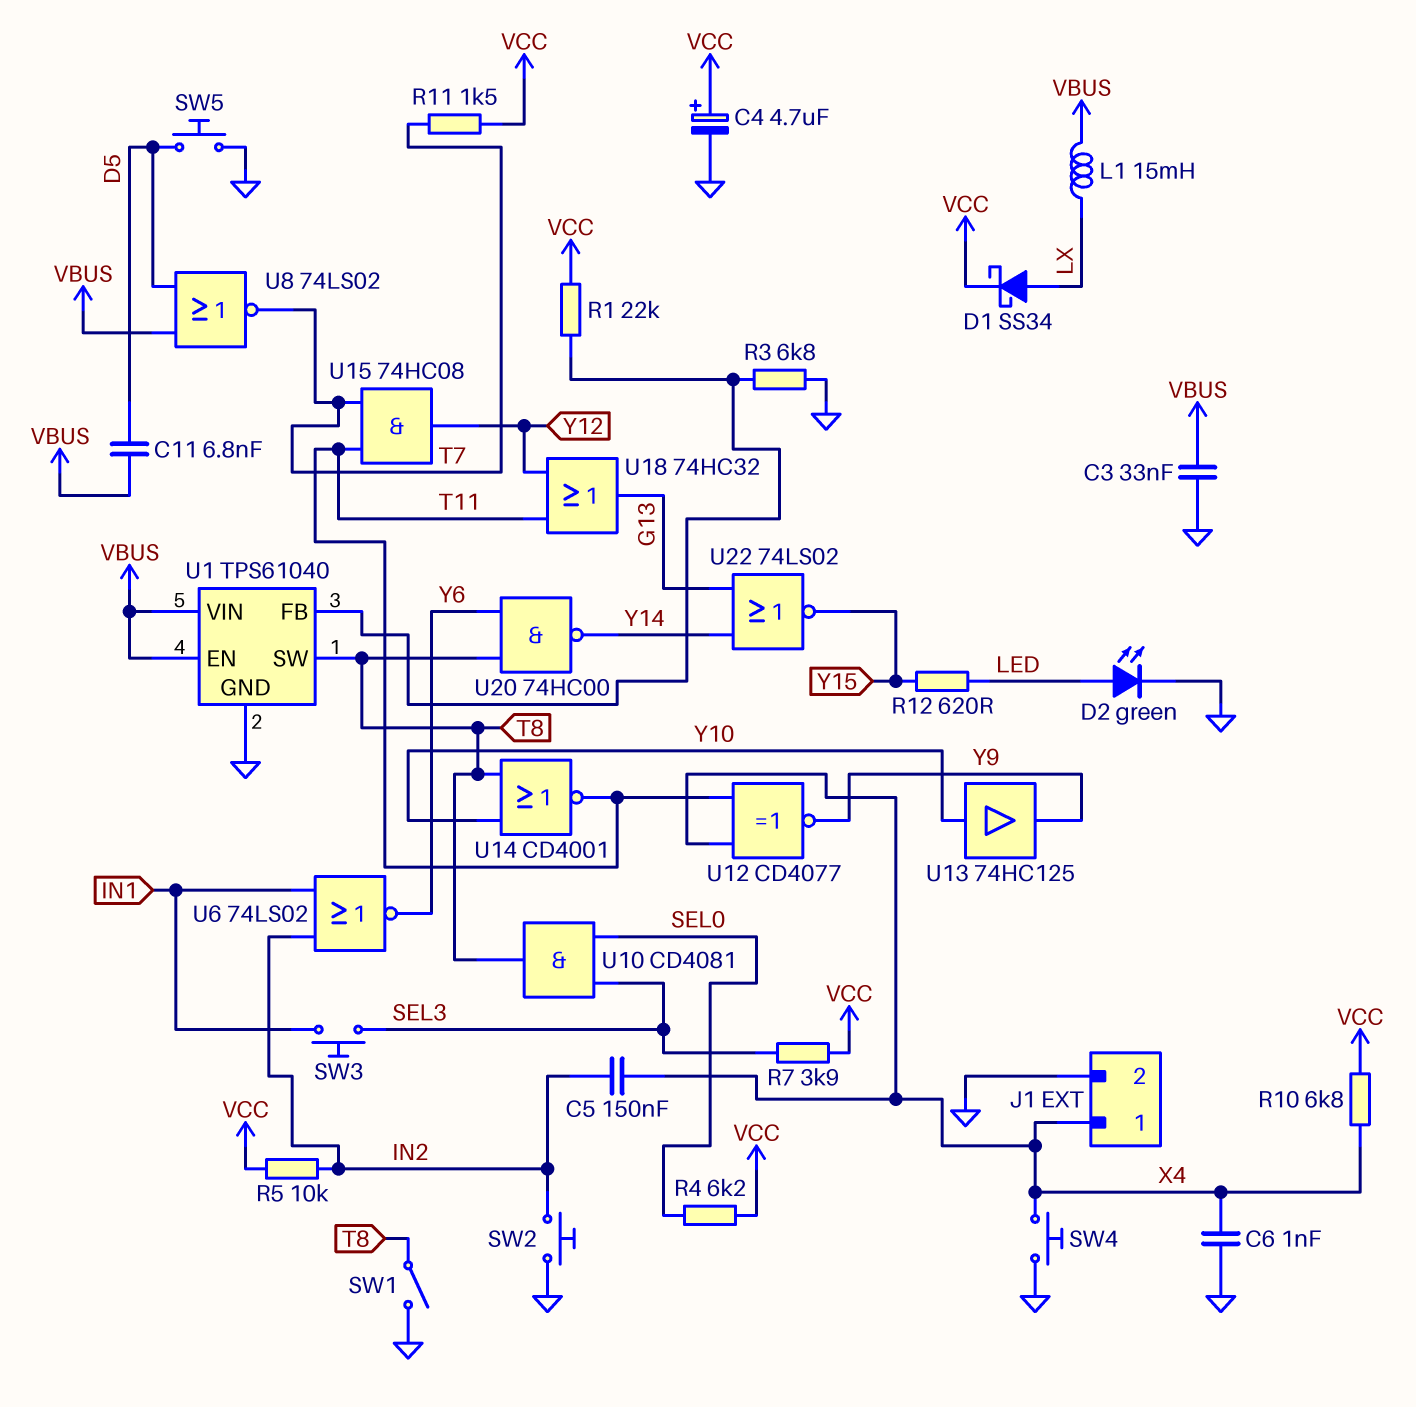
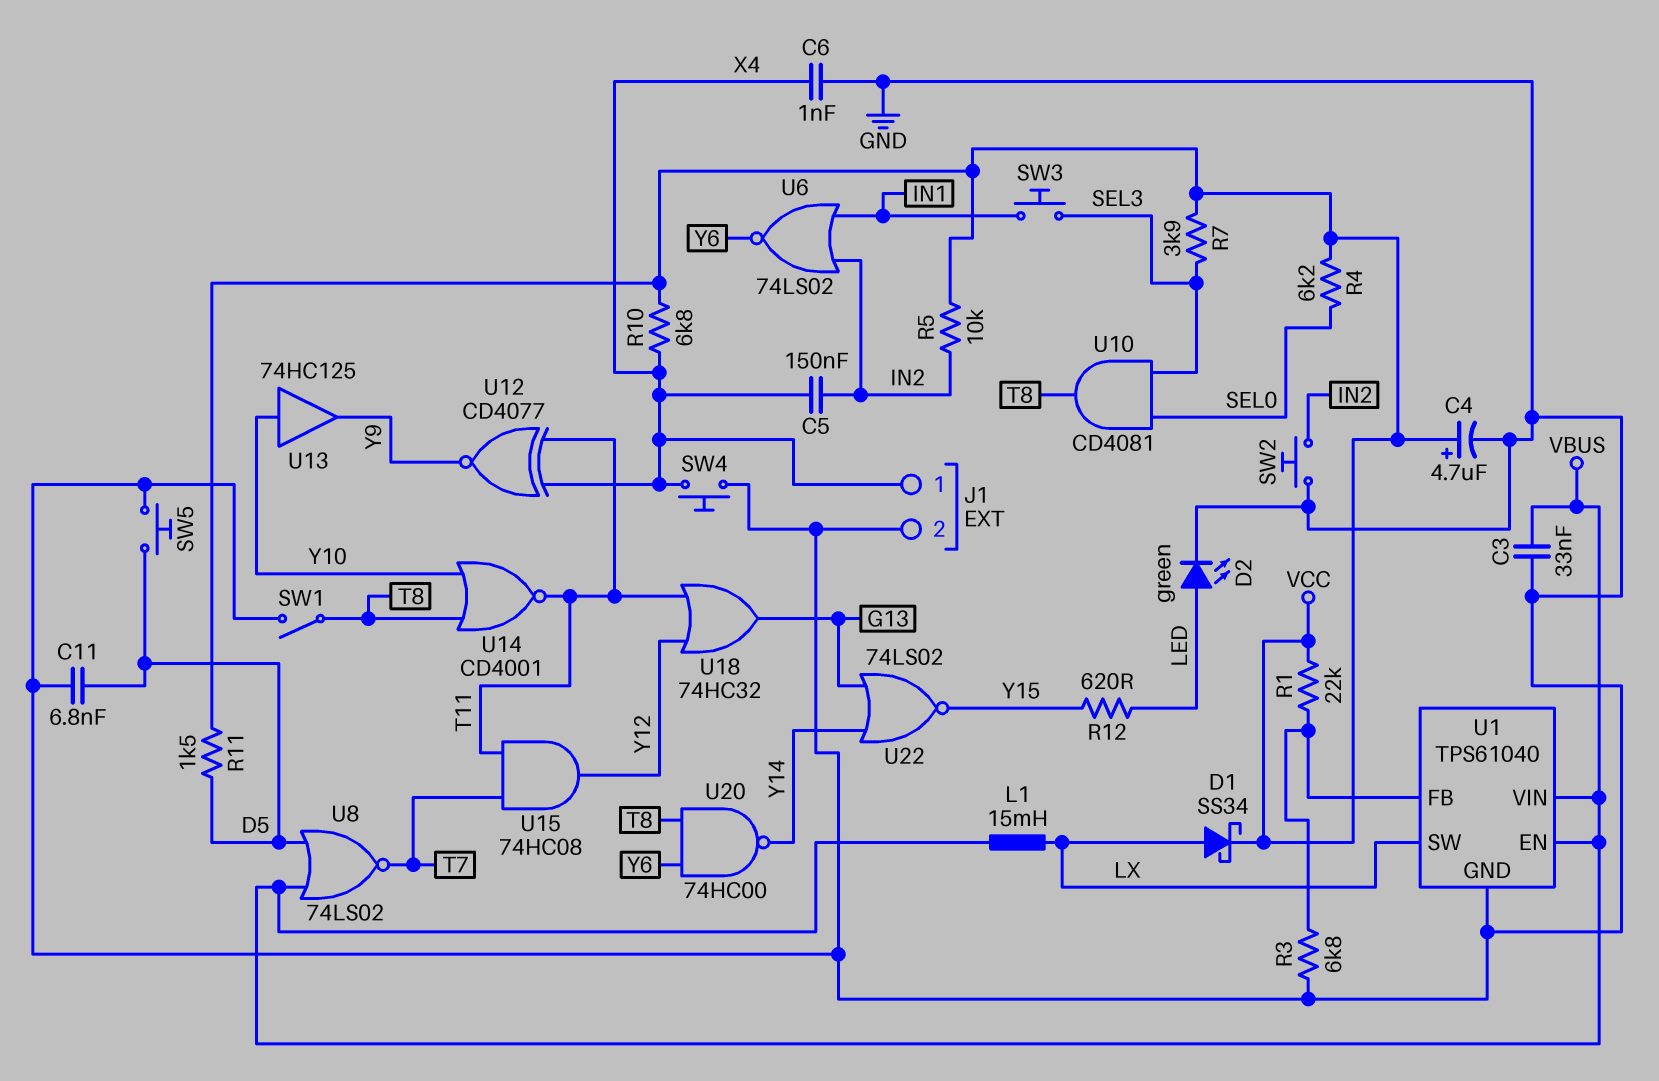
C11: 6.8nF (D5, VBUS) -> 6.8nF (D5, GND)
R11: 1.5k (T7, VCC) -> 1.5k (D5, VCC)
U1 pin SW: T8 -> LX

